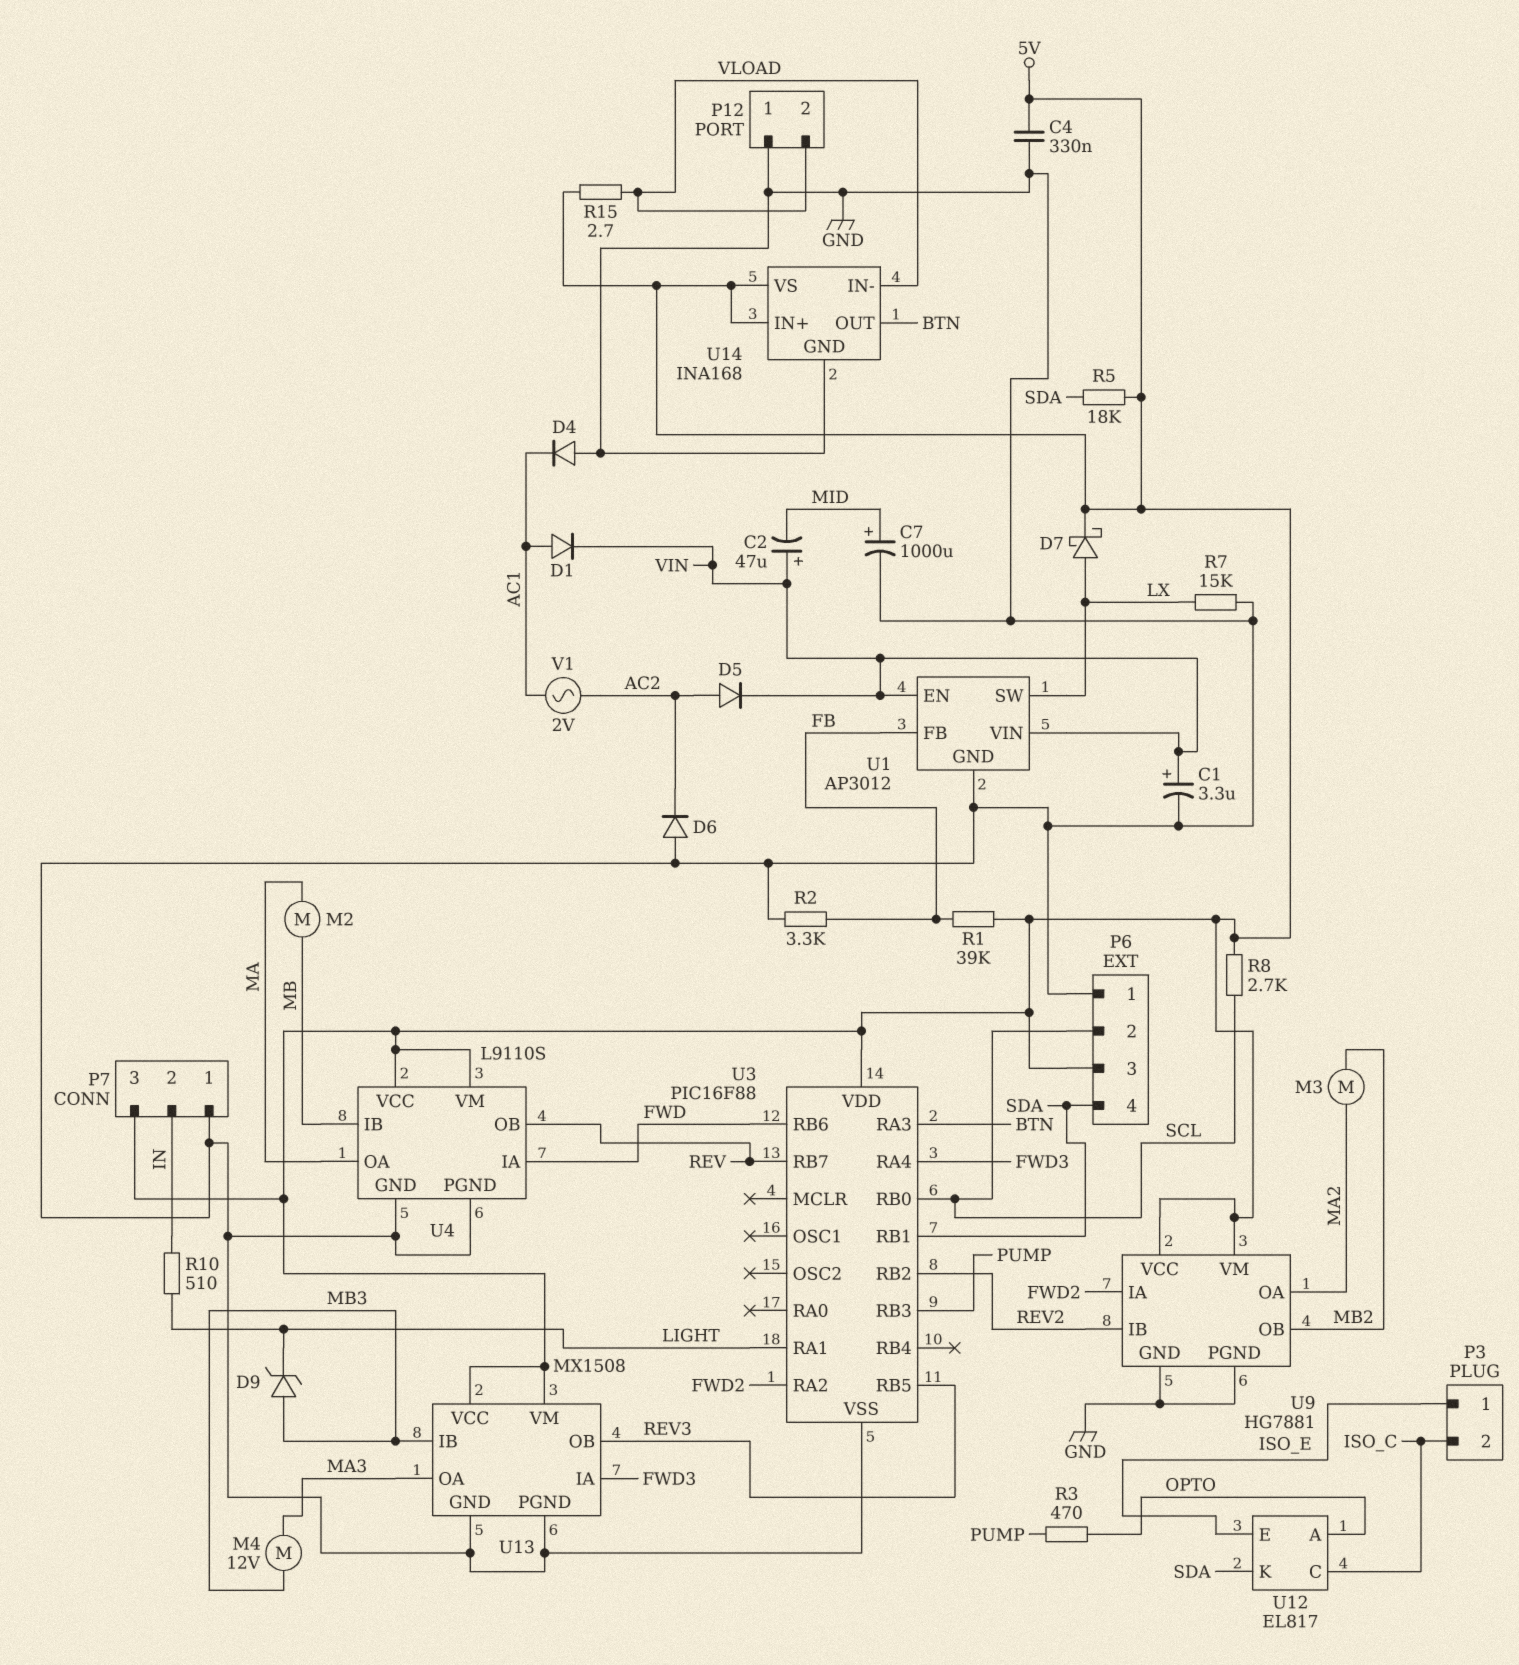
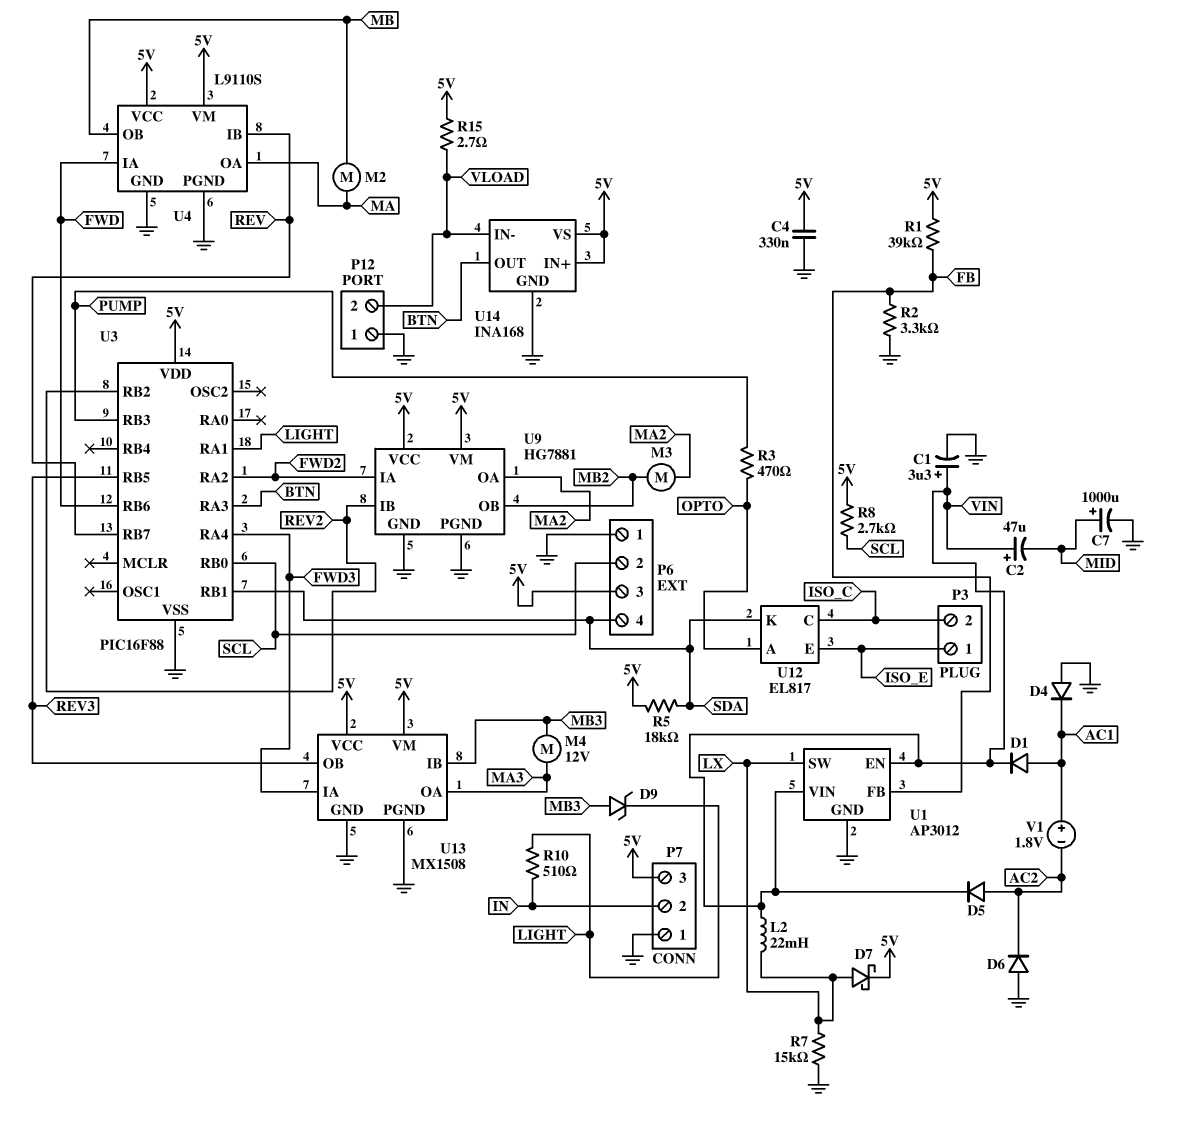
L2: none -> 22mH (LX, VIN)
U4 pin IB: MB -> REV
U4 pin OB: REV -> MB
V1: AC 2V (AC1, AC2) -> 1.8V (plus AC1, minus AC2)

